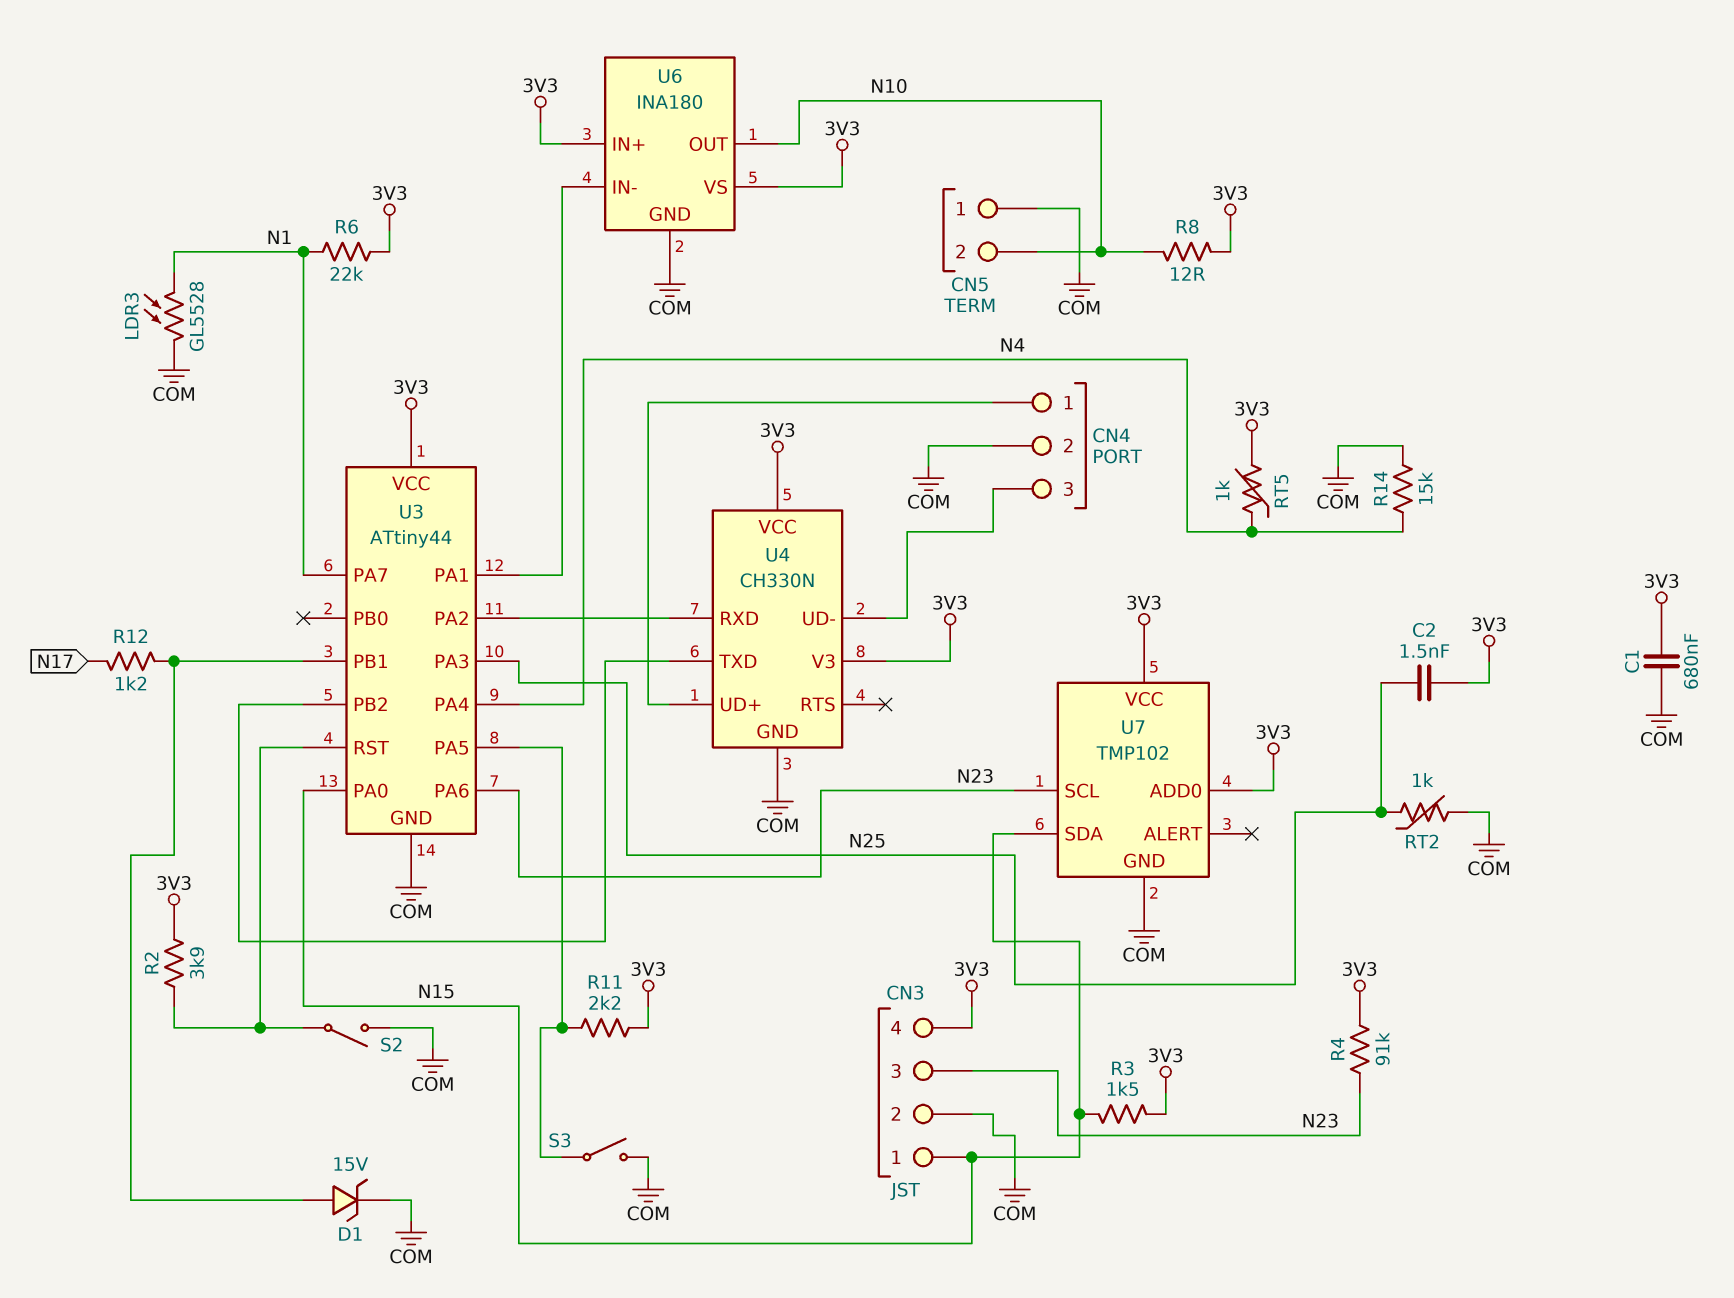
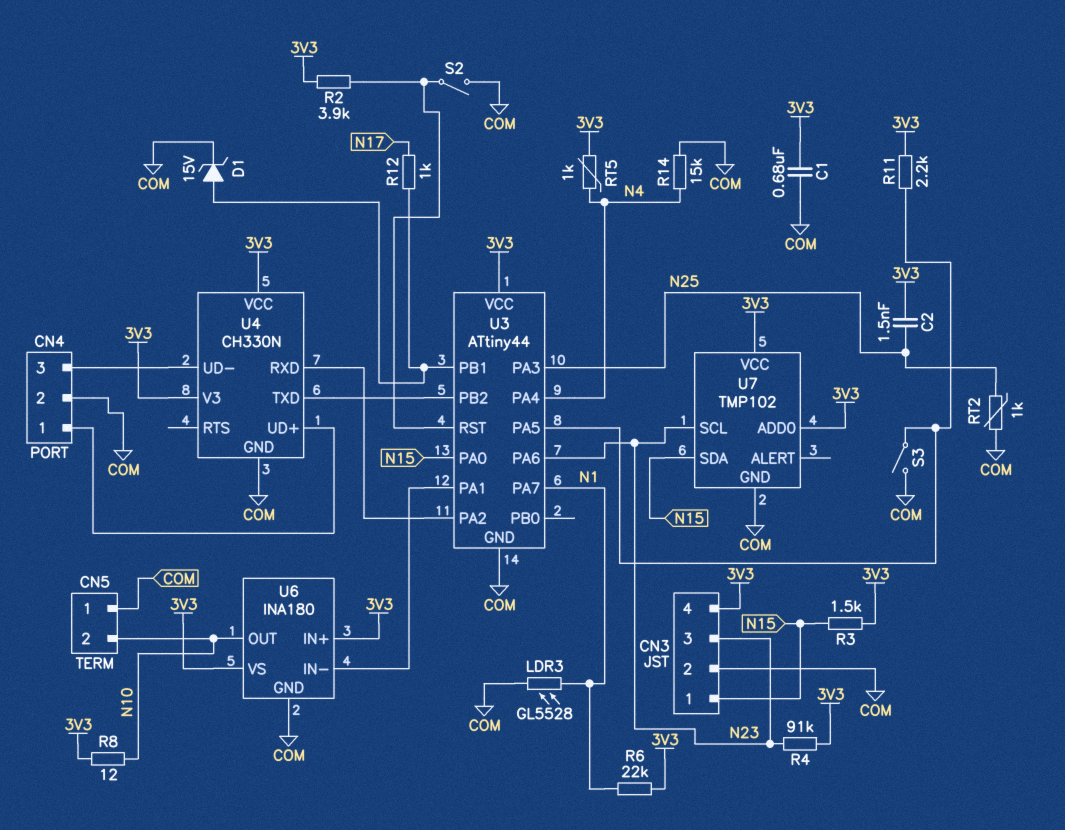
R12: 1.2k (N17, U3/PB1) -> 1k (N17, U3/PB1)

